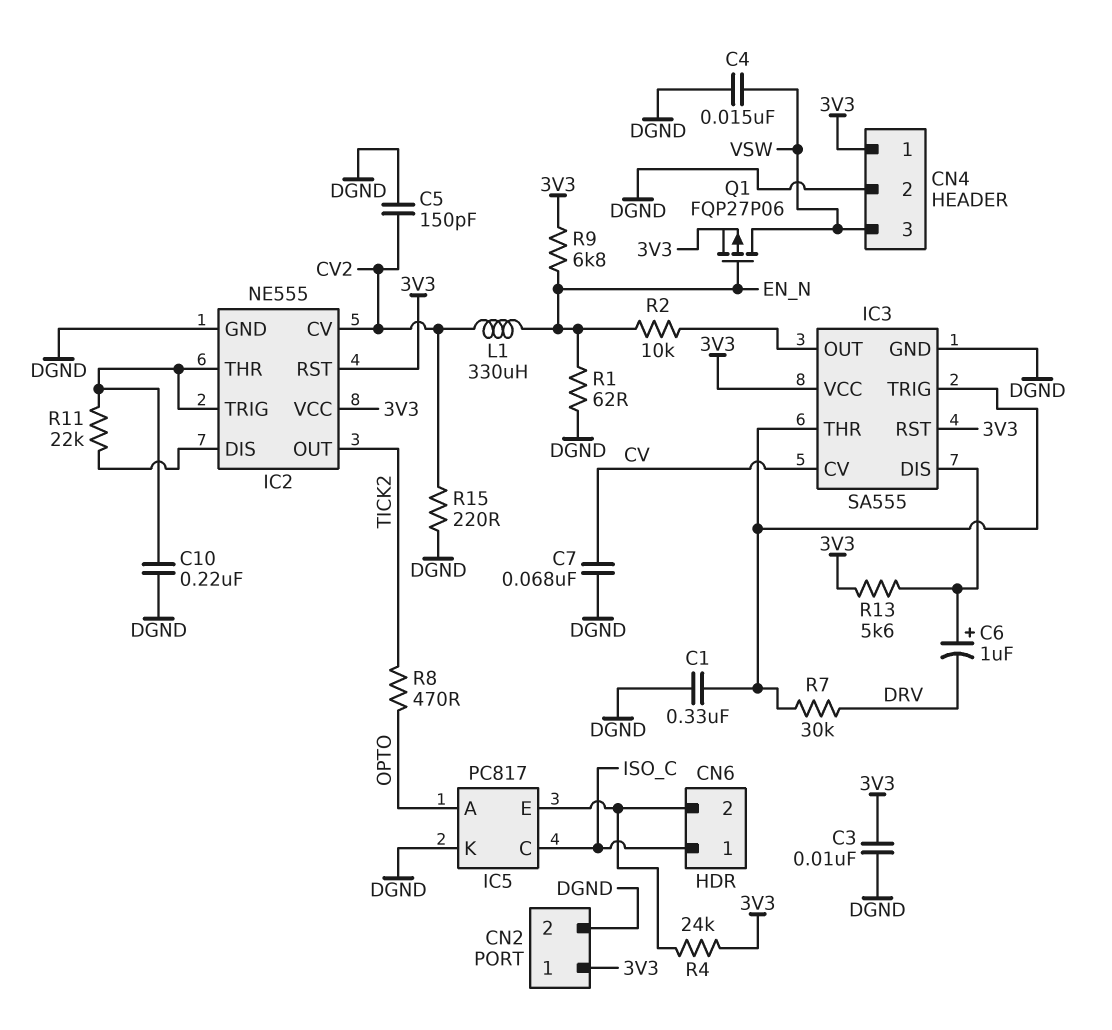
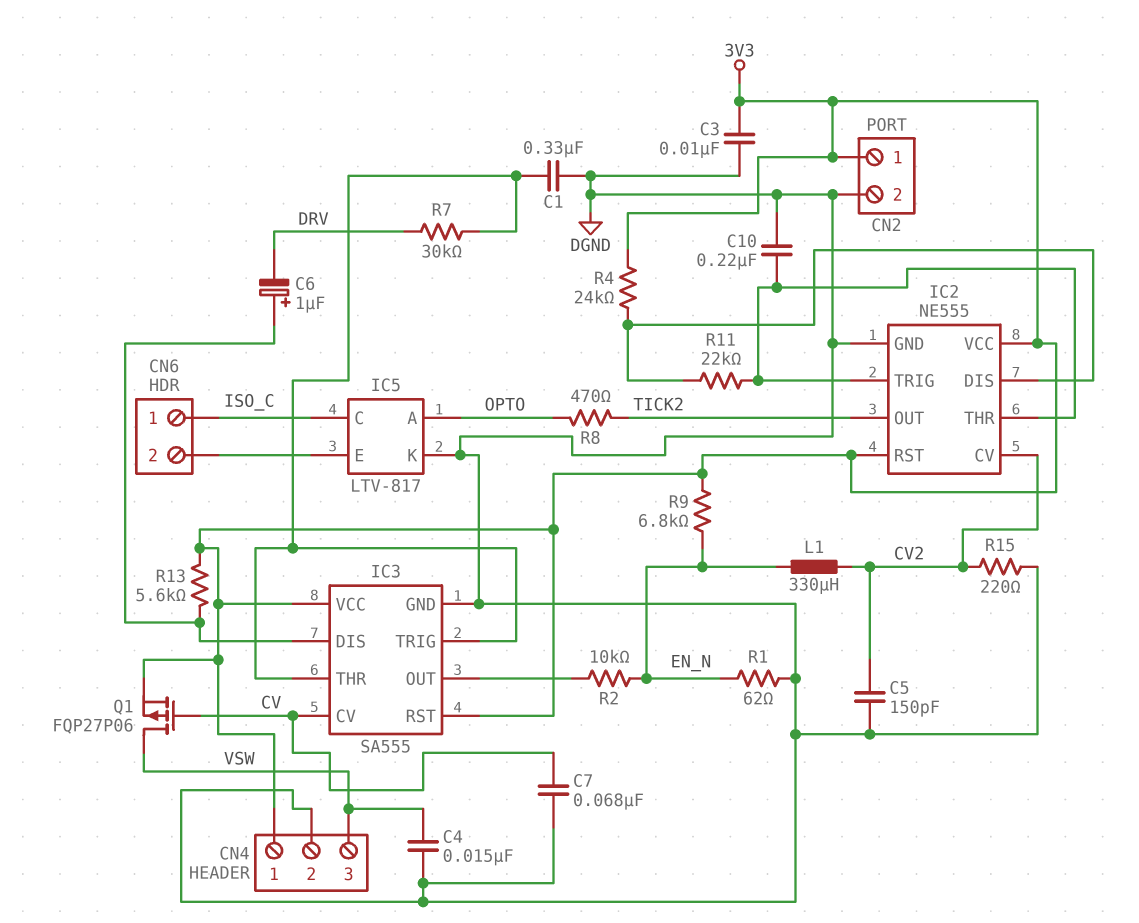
IC5: PC817 -> LTV-817
Q1: PMOS FQP27P06 (G EN_N, D VSW, S 3V3) -> PMOS FQP27P06 (G CV, D VSW, S 3V3)
R4: 24k (3V3, CN6/2) -> 24k (3V3, IC2/DIS)

